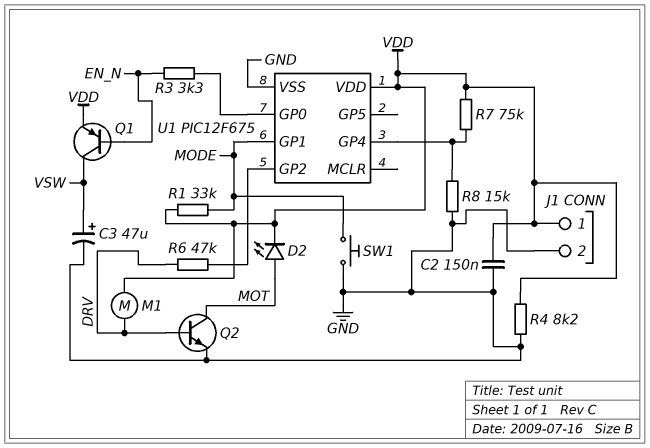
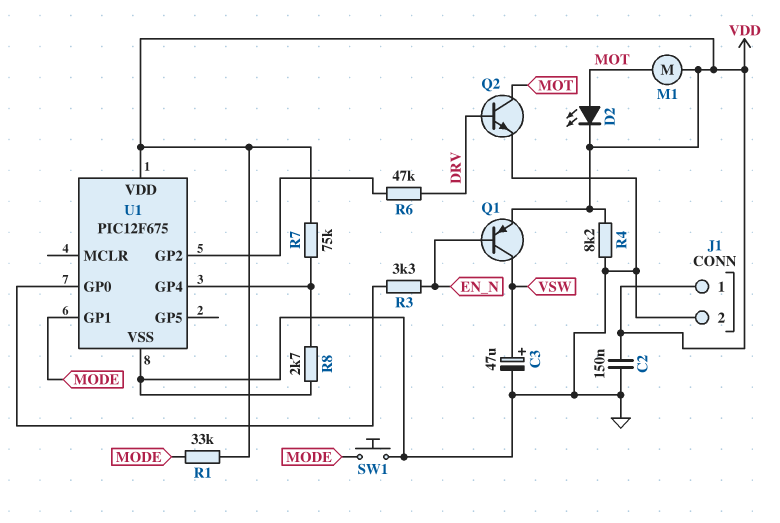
M1: motor (DRV, VDD) -> motor (MOT, VDD)
R8: 15k (GND, U1/GP4) -> 2.7k (GND, U1/GP4)

